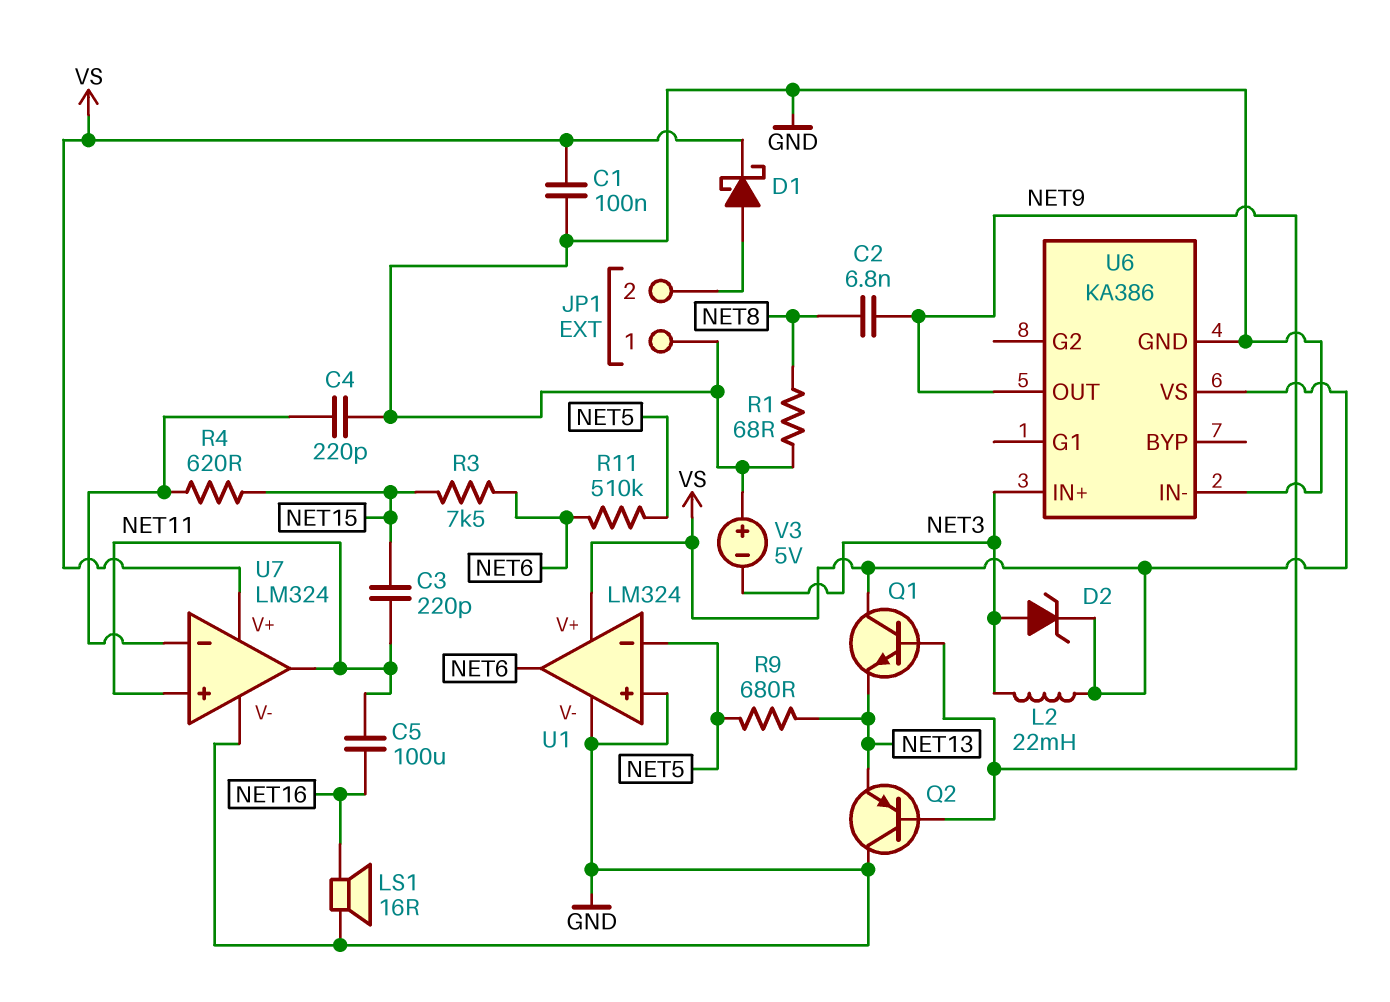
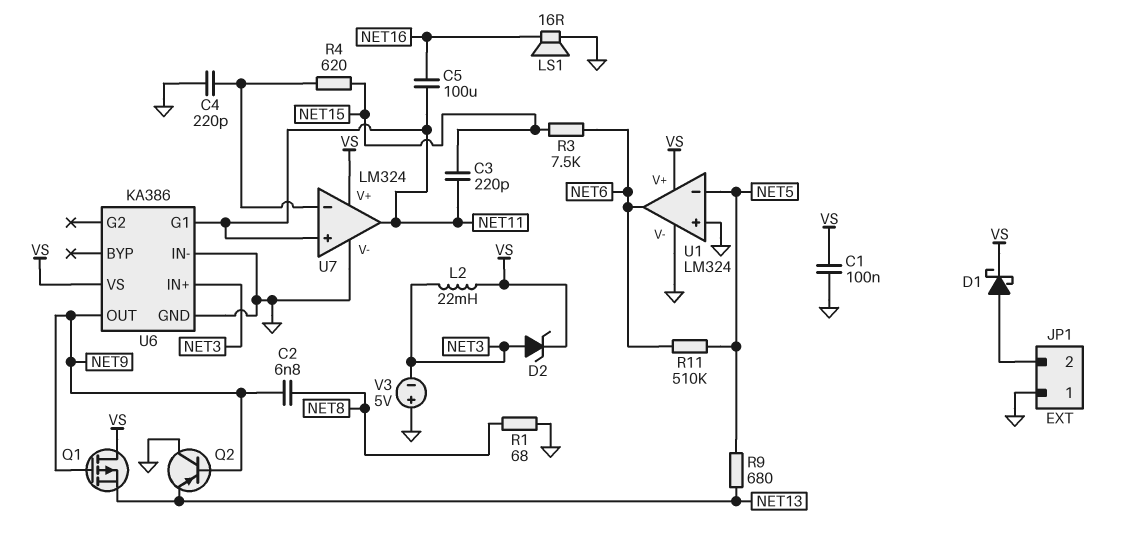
Q1: NPN (B NET9, C VS, E NET13) -> PMOS (G NET9, D VS, S NET13)
U6 pin G1: none -> NET11

